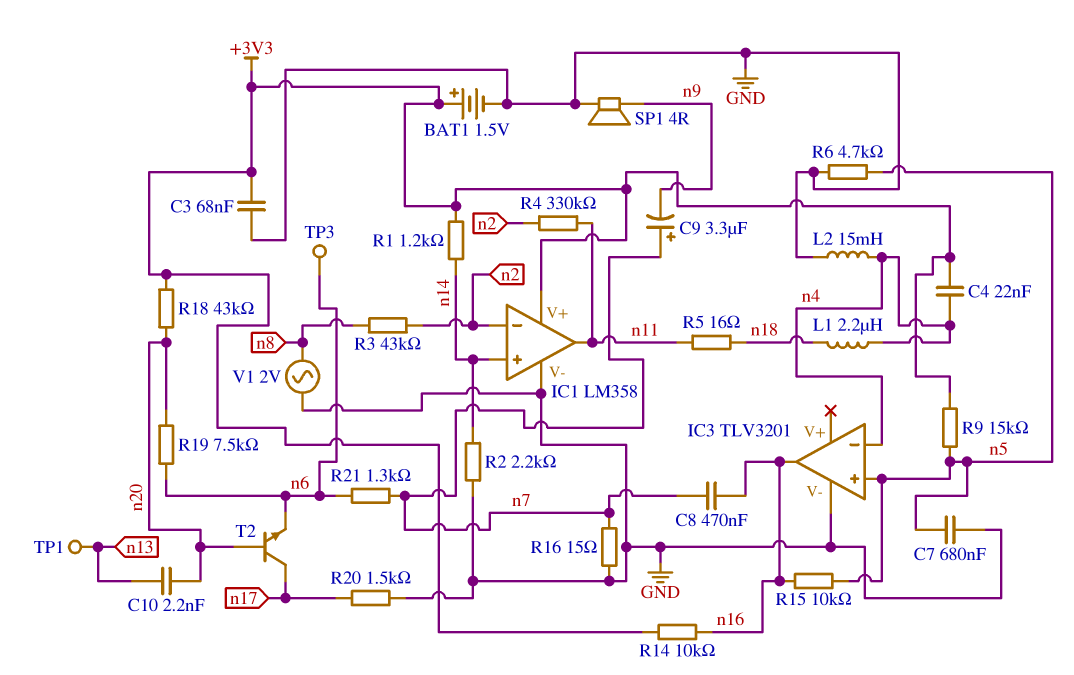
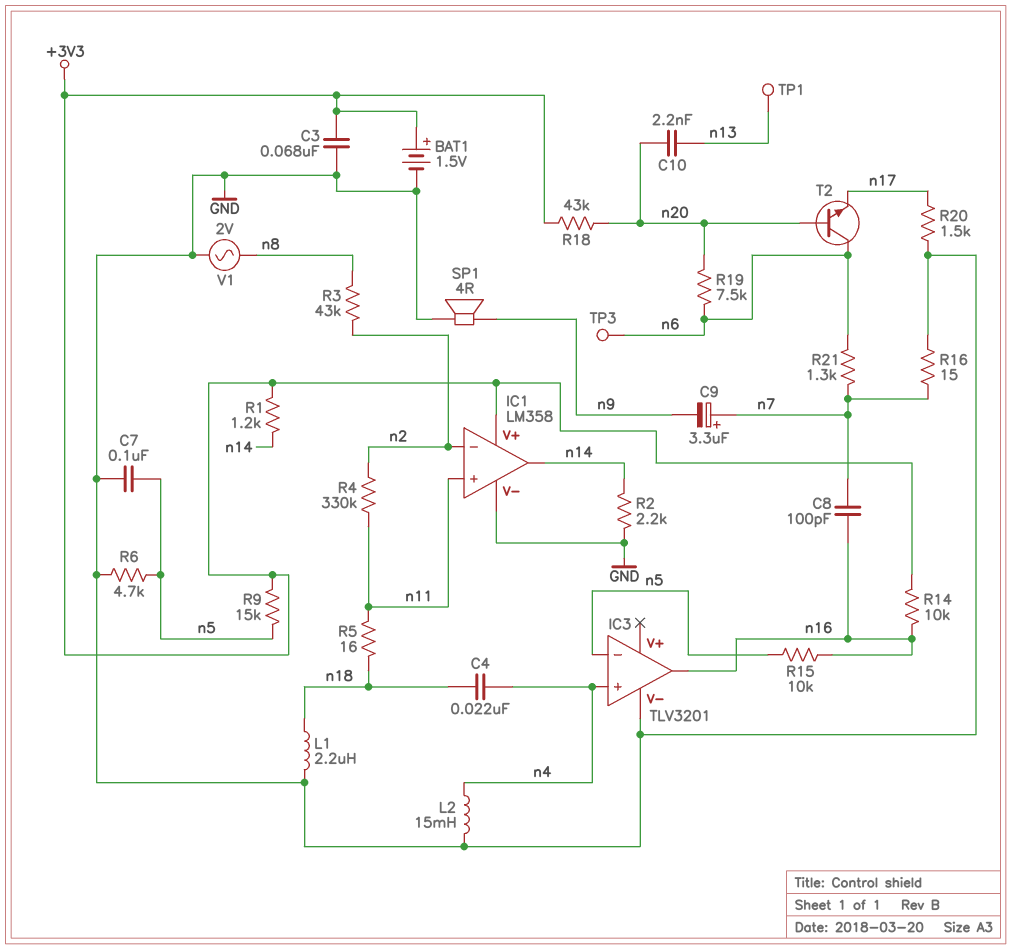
C4: 22nF (+3V3, n4) -> 22nF (n4, n18)
C7: 680nF (GND, n5) -> 100nF (GND, n5)
C8: 470nF (n7, n16) -> 100pF (n7, n16)
IC1 pin in+: n14 -> n11
IC1 pin out: n11 -> n14
IC3 pin in+: n5 -> n4
IC3 pin in-: n4 -> n5
L1: 2.2uH (n4, n18) -> 2.2uH (GND, n18)
T2: NPN (B n20, C n17, E n6) -> NPN (B n20, C n6, E n17)

